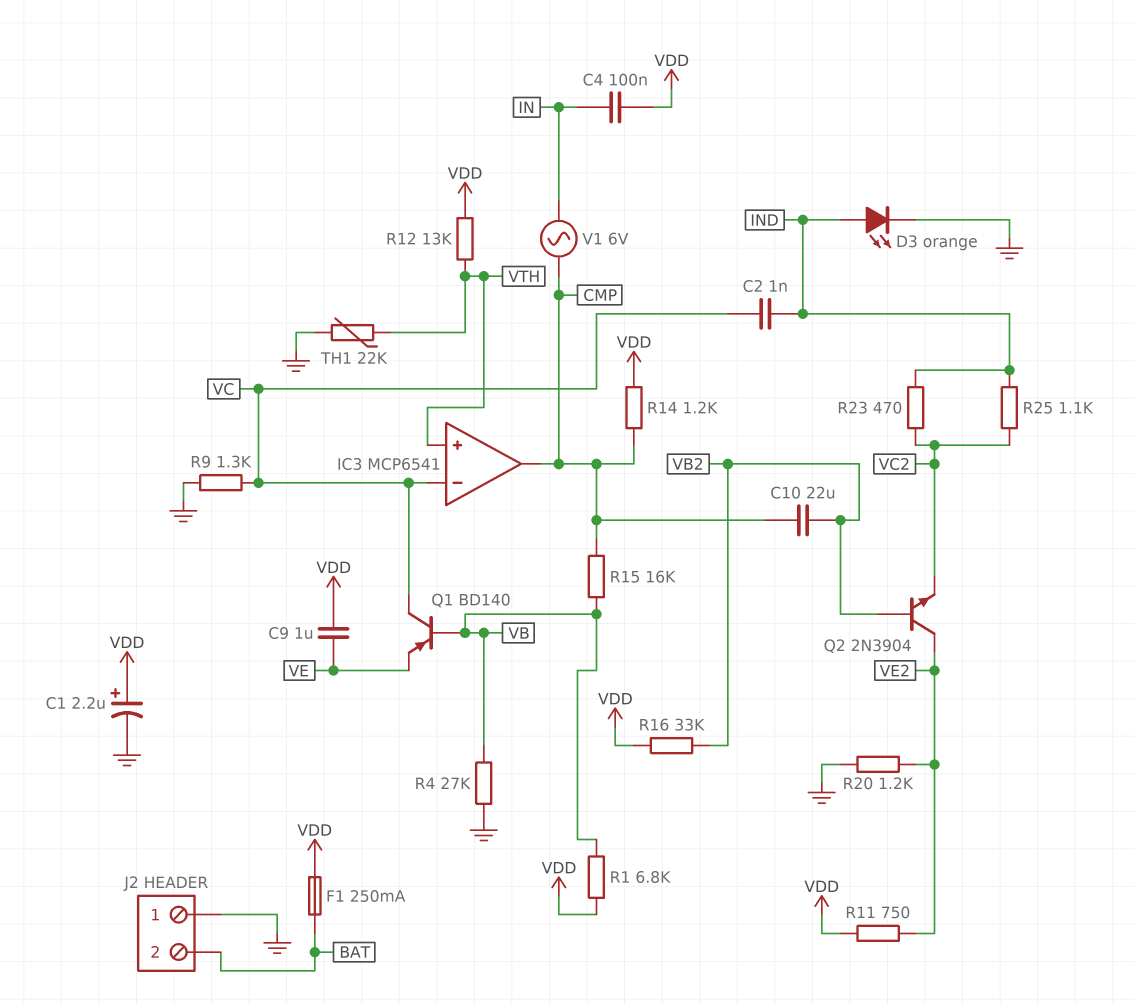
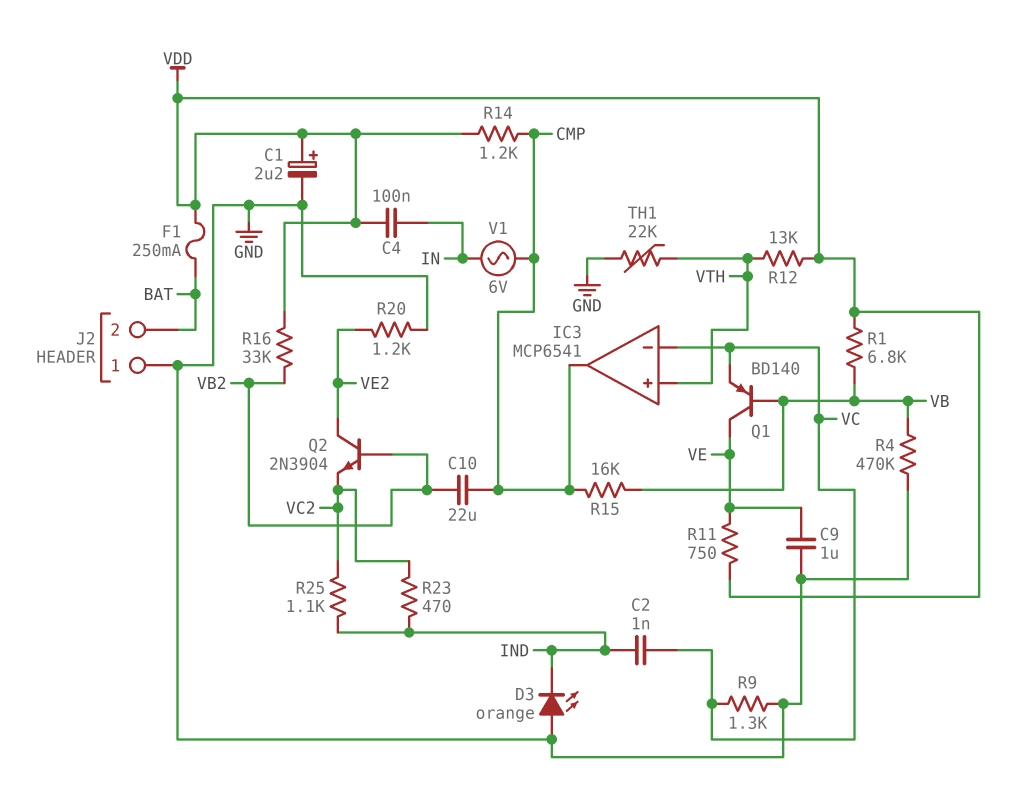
C9: 1uF (VDD, VE) -> 1uF (GND, VE)
D3: LED orange (A IND, K GND) -> LED orange (A GND, K IND)
Q1: PNP BD140 (B VB, C VC, E VE) -> PNP BD140 (B VB, C VE, E VC)
R4: 27k (GND, VB) -> 470k (GND, VB)
R11: 750 (VDD, VE2) -> 750 (VDD, VE)

